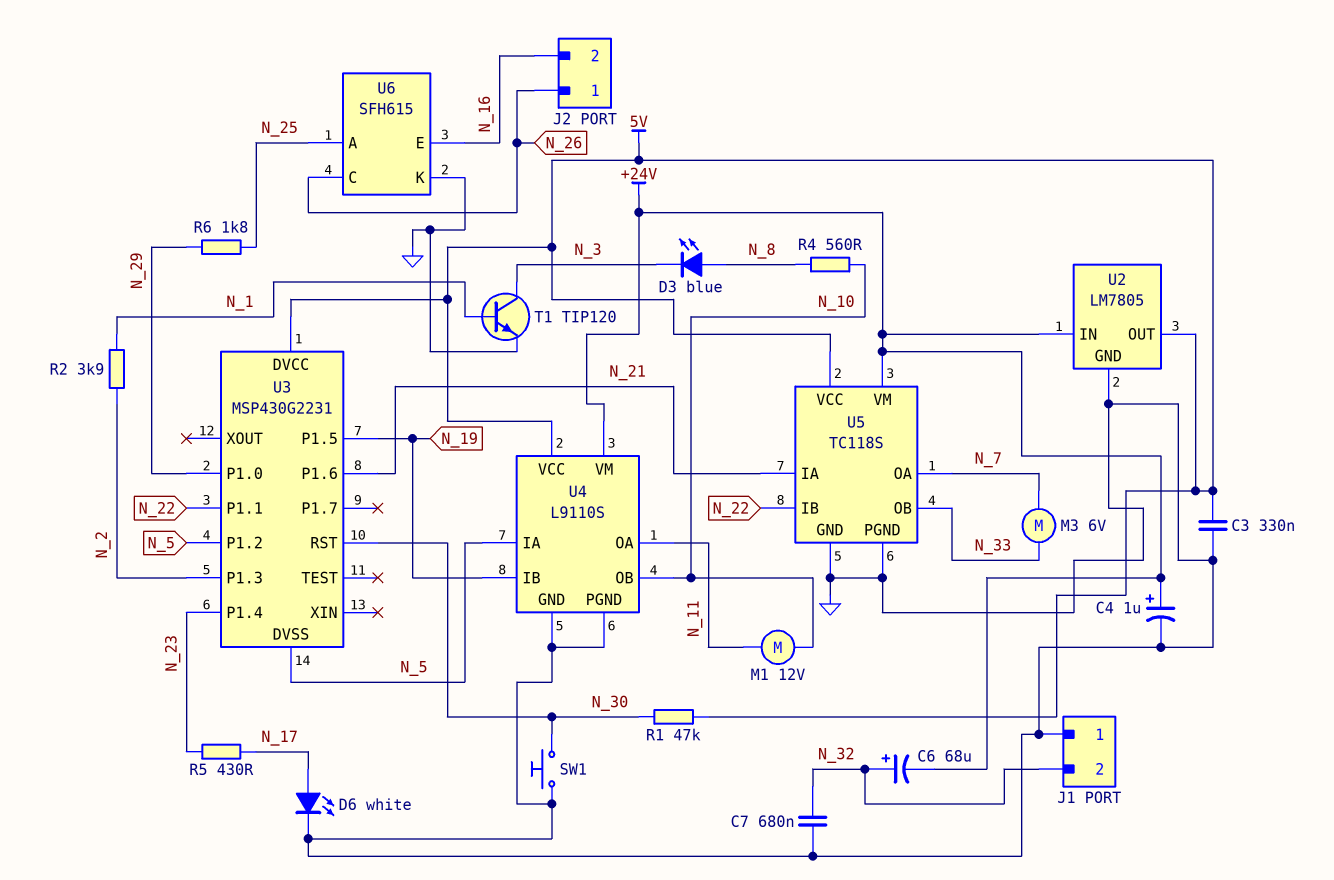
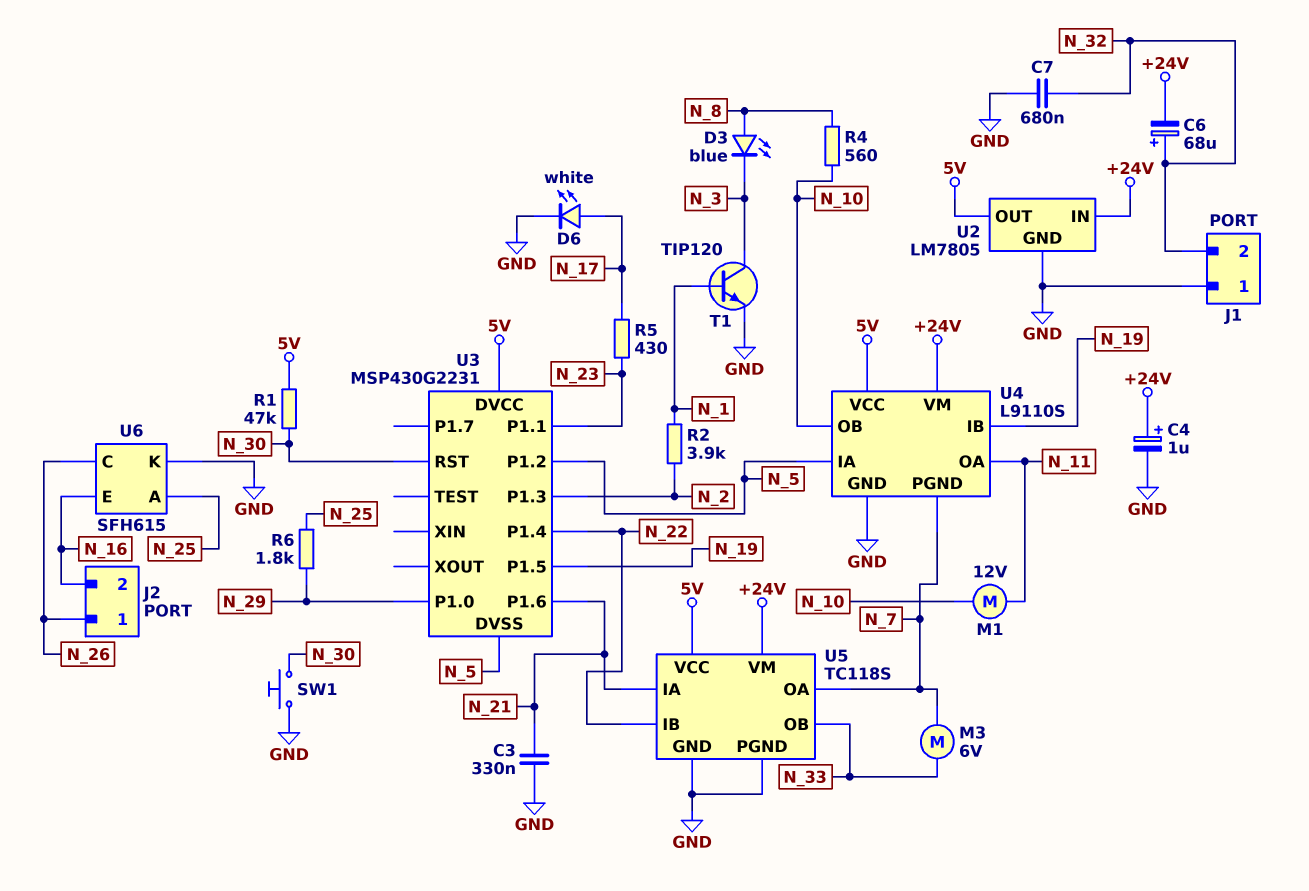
C3: 330nF (5V, GND) -> 330nF (GND, N_21)
U3 pin P1.1: N_22 -> N_23
U3 pin P1.4: N_23 -> N_22
U4 pin PGND: GND -> N_7

